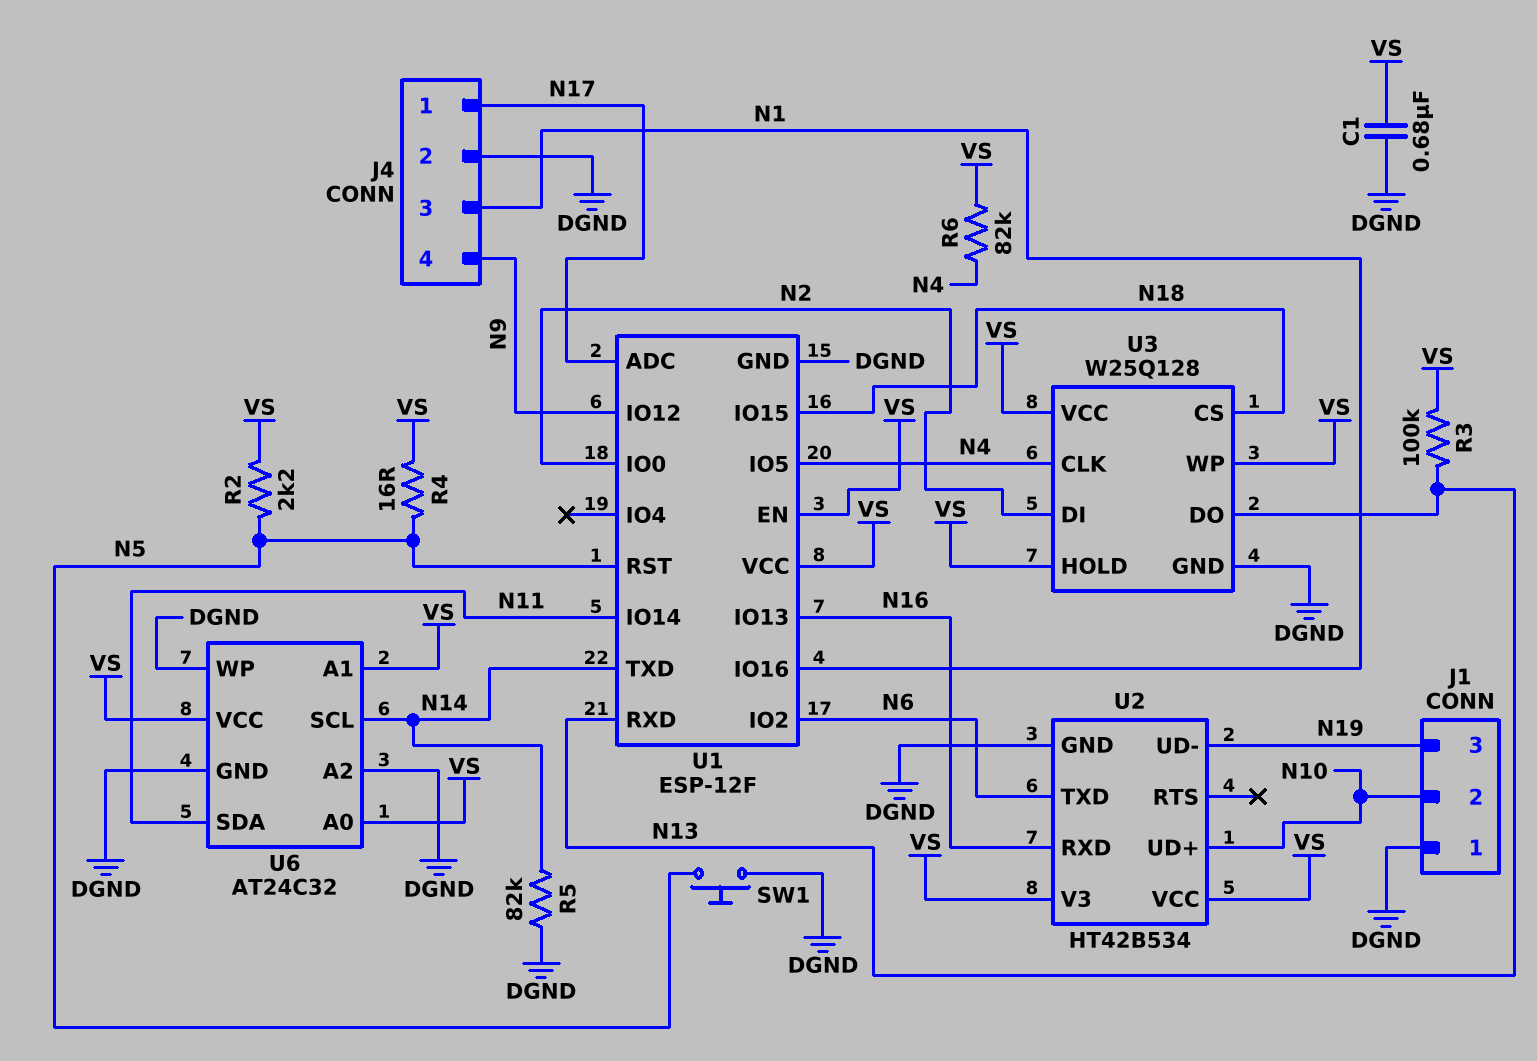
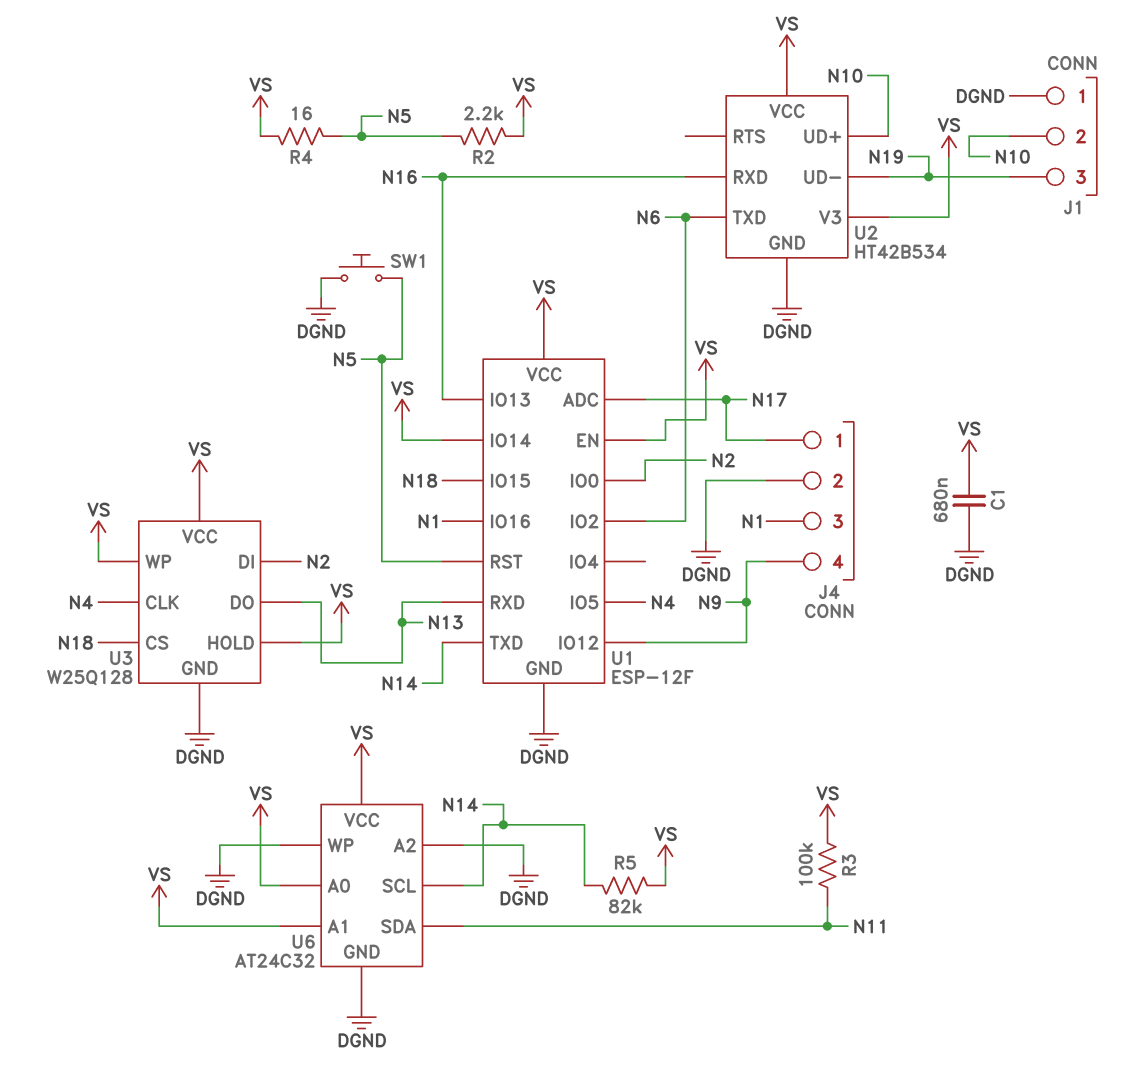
R3: 100k (N13, VS) -> 100k (N11, VS)
R5: 82k (DGND, N14) -> 82k (N14, VS)
R6: 82k (N4, VS) -> none
U1 pin IO14: N11 -> VS

